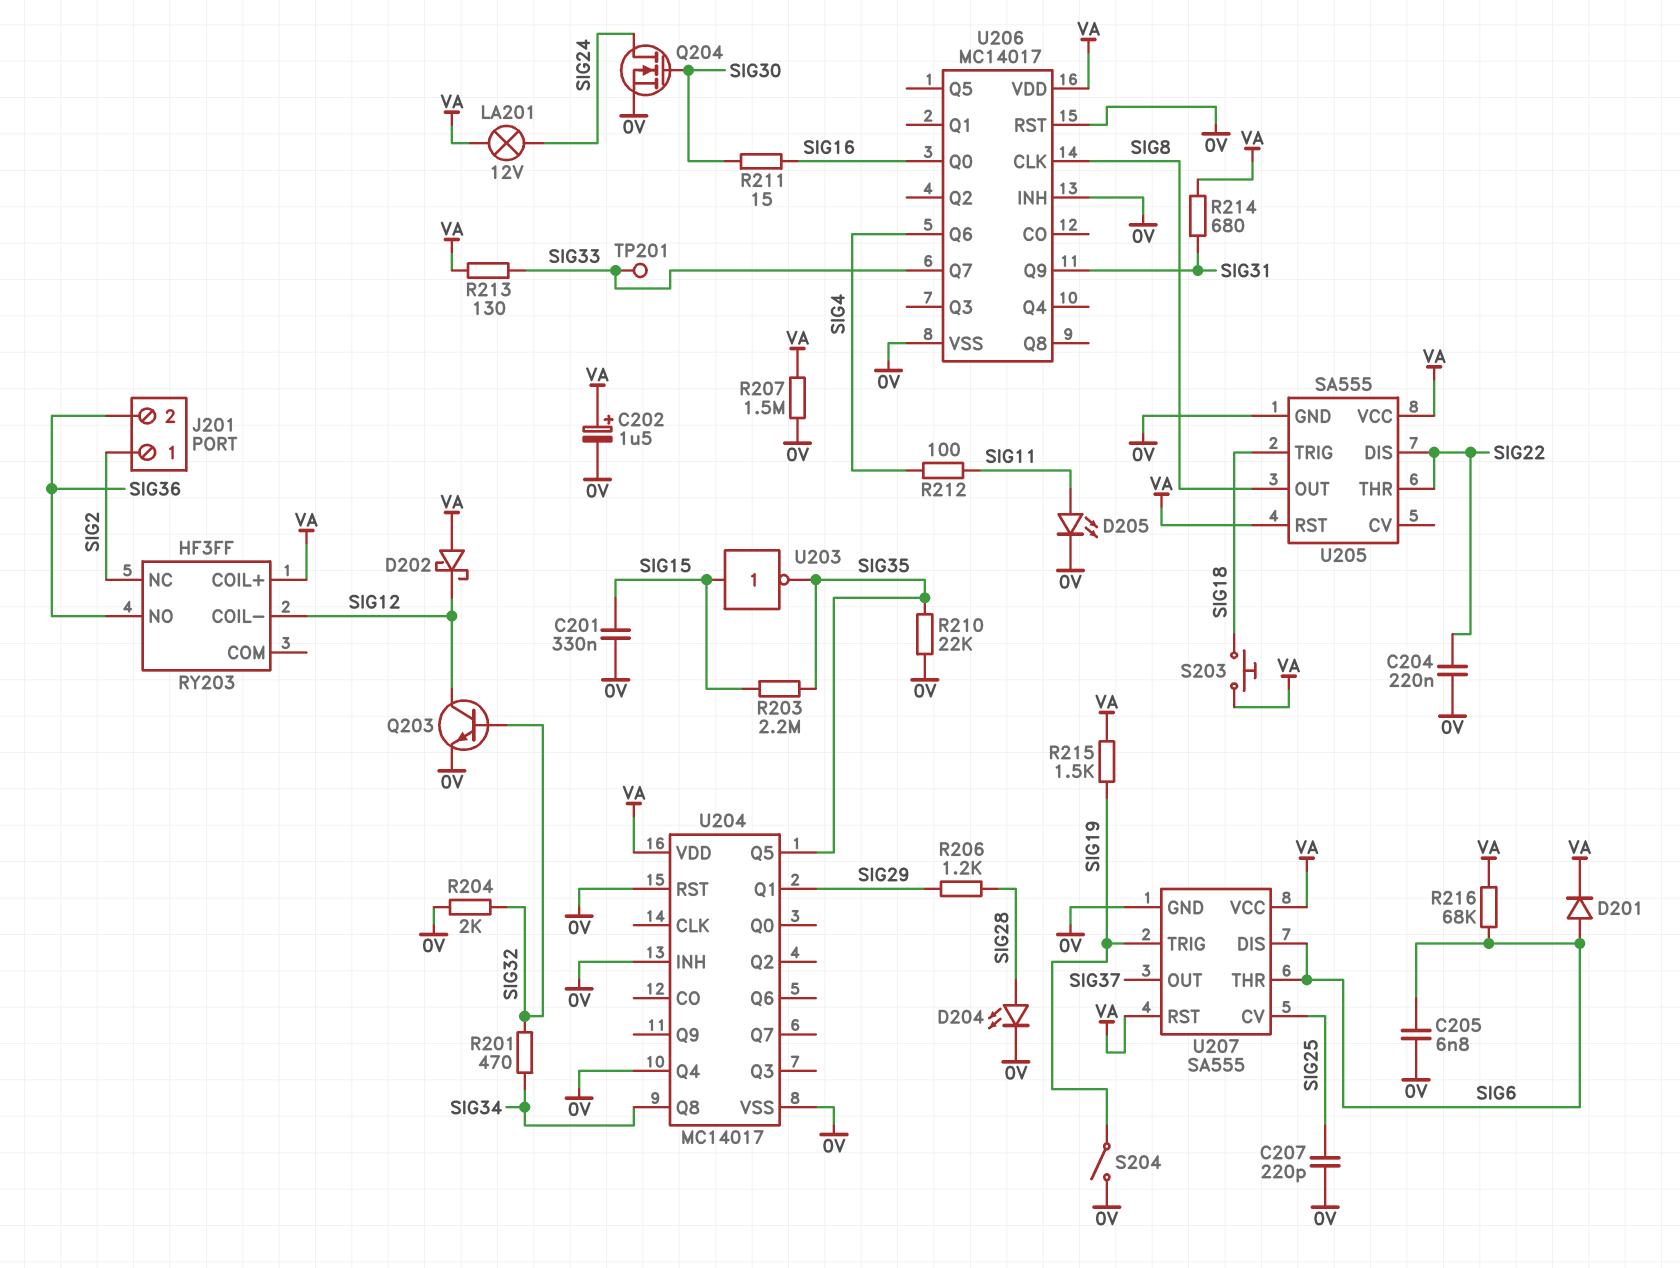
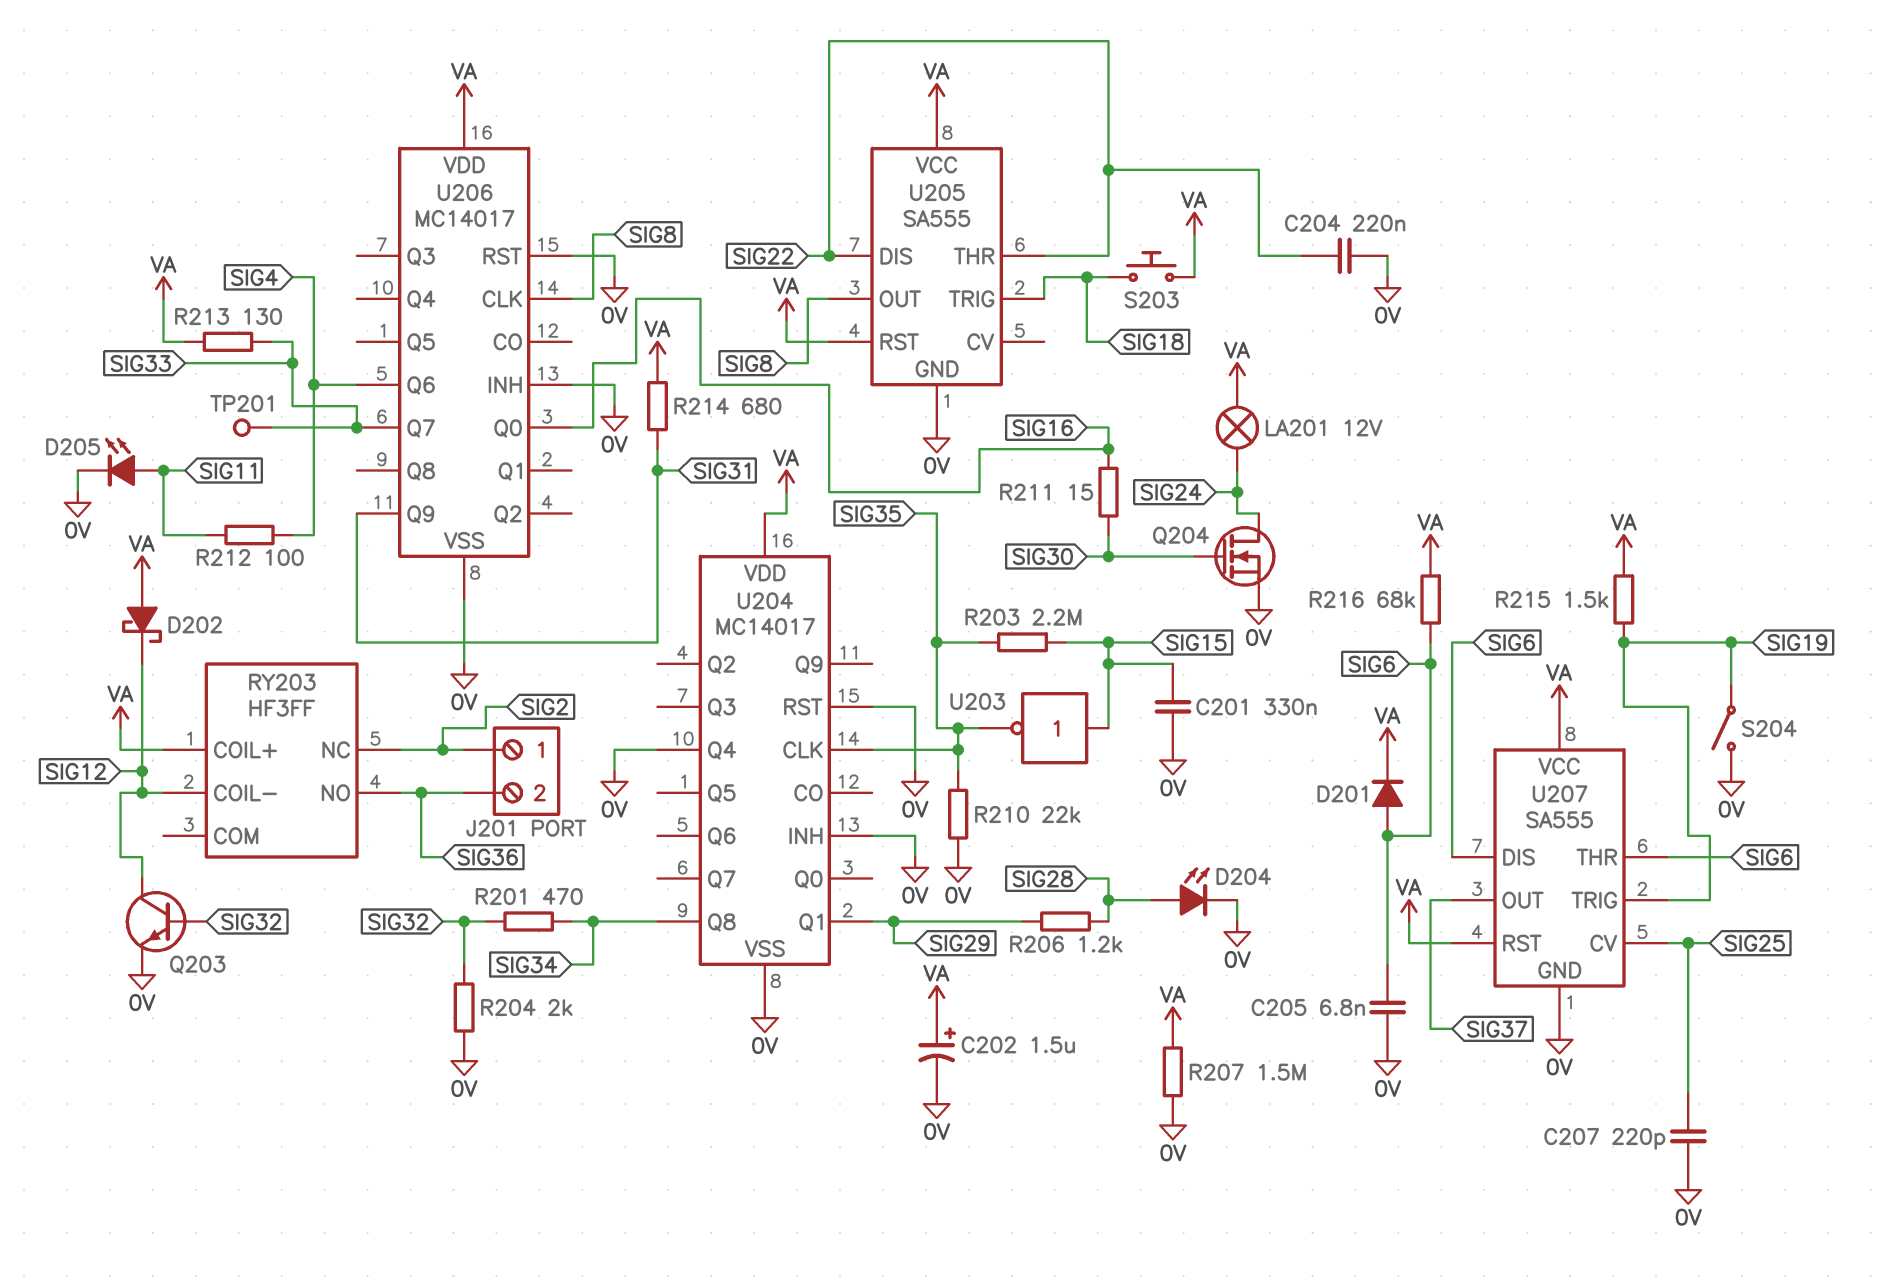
U204 pin CLK: none -> SIG35
U204 pin Q5: SIG35 -> none

